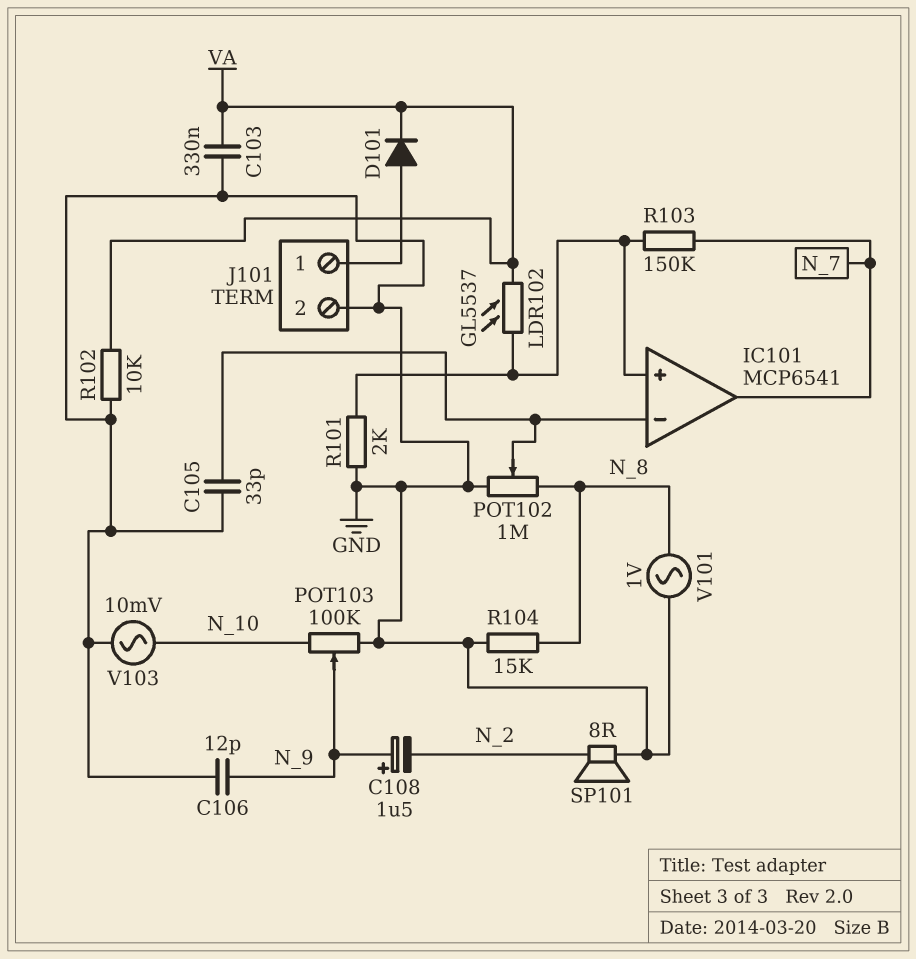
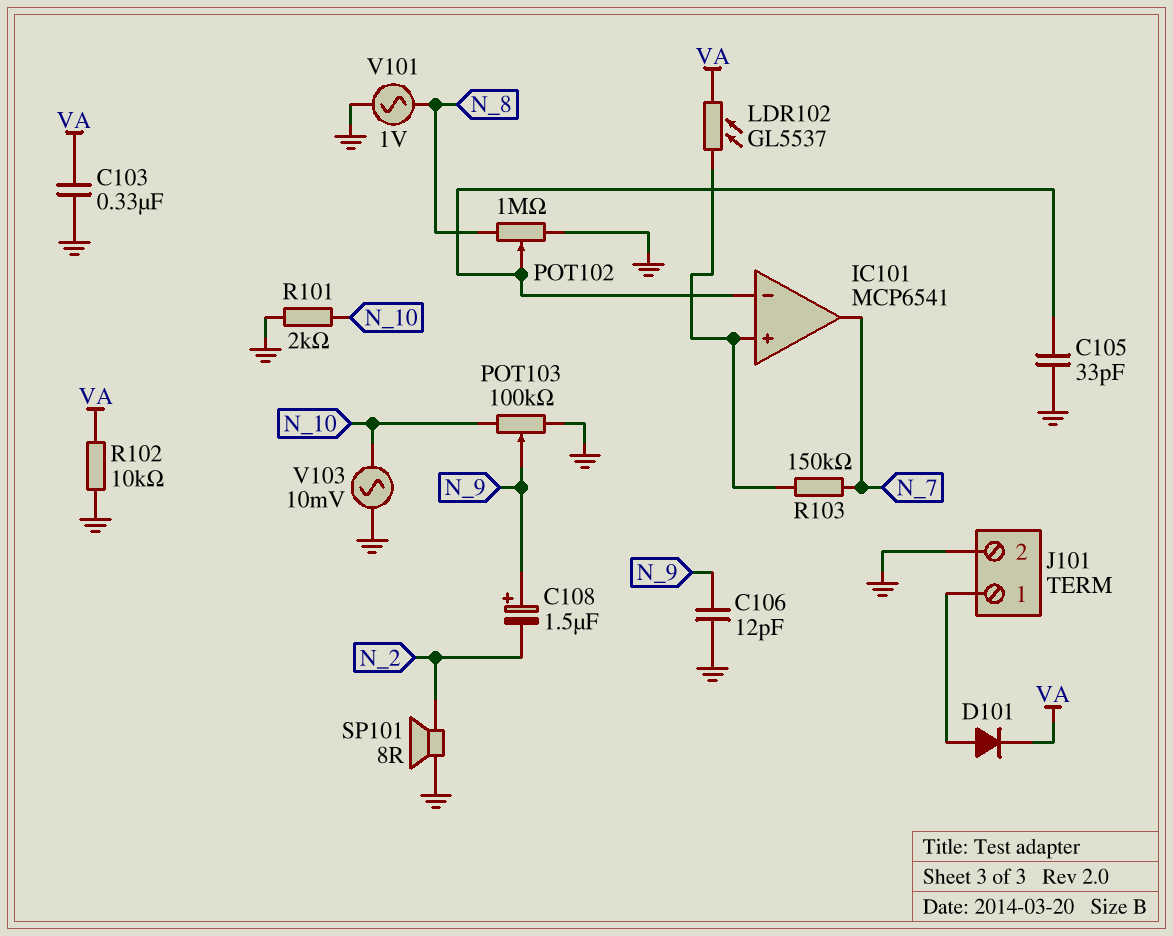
R101: 2k (GND, IC101/in+) -> 2k (GND, N_10)
R104: 15k (GND, N_8) -> none

